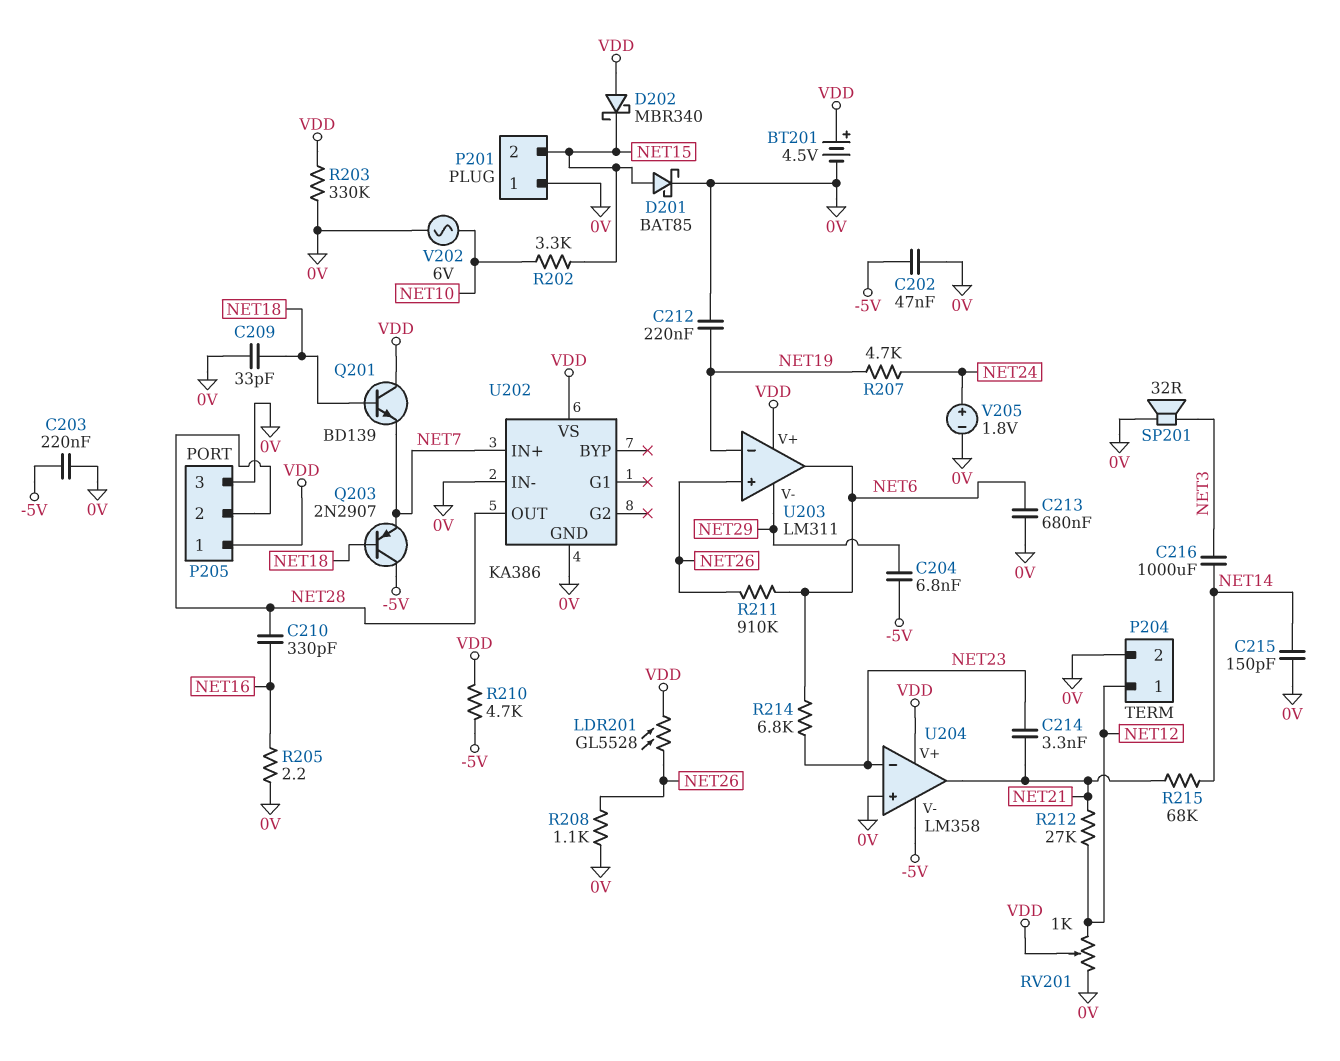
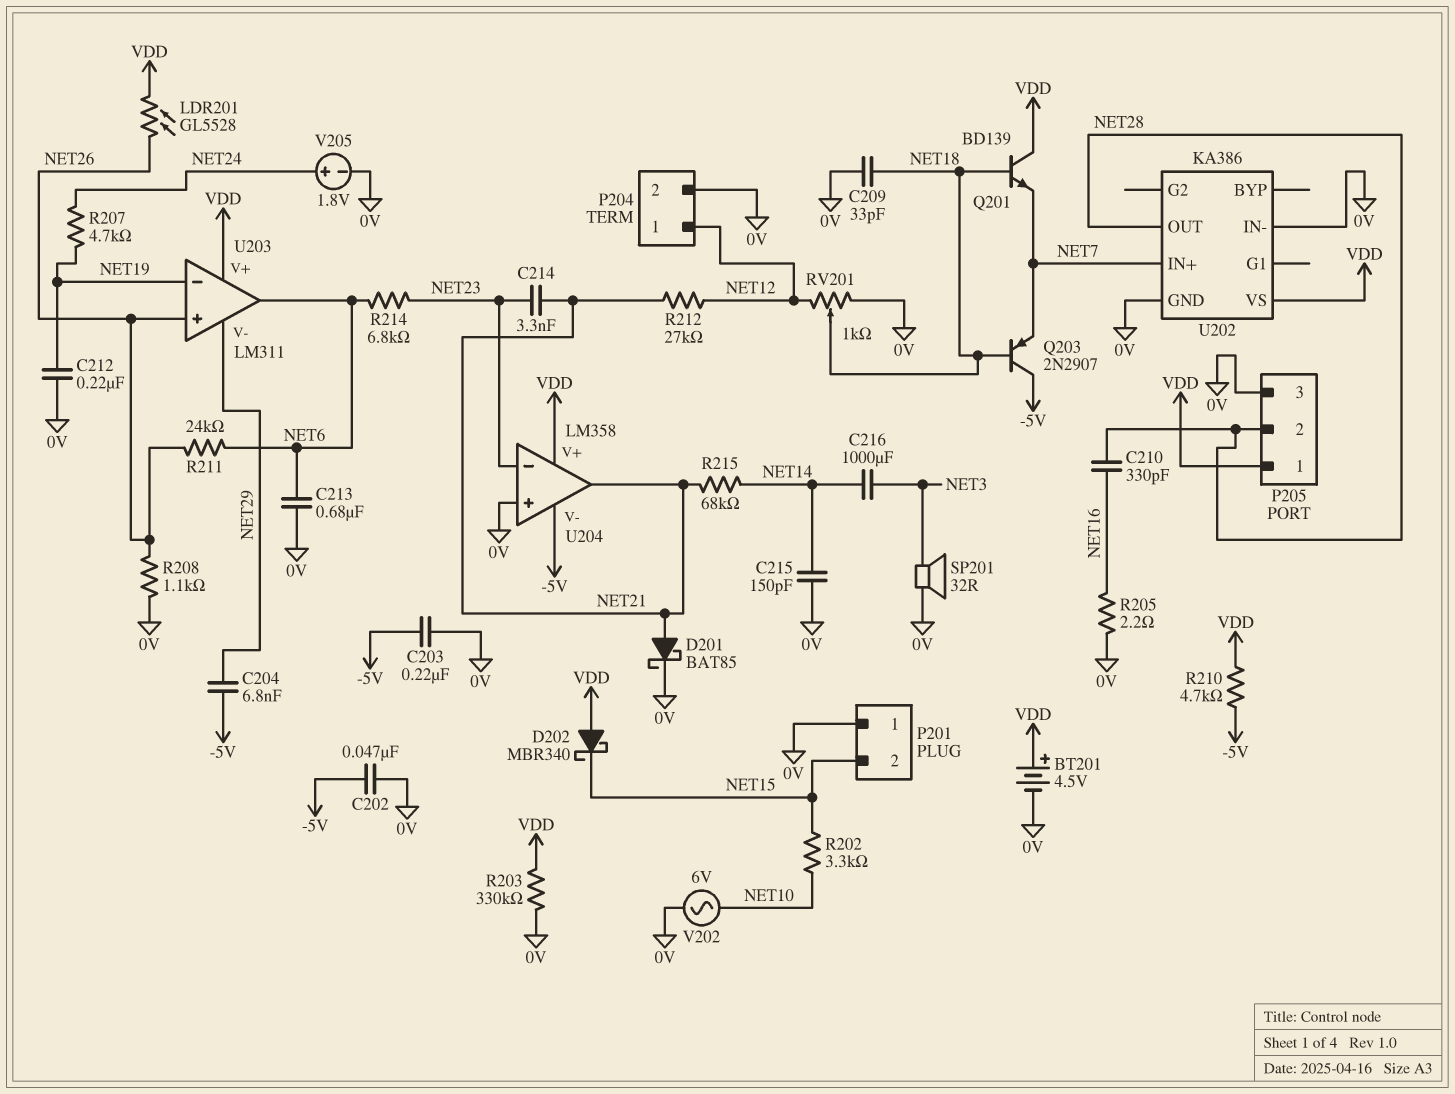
D201: schottky BAT85 (A NET15, K 0V) -> schottky BAT85 (A NET21, K 0V)
R211: 910k (NET6, NET26) -> 24k (NET6, NET26)
RV201: 1k (0V, NET12, wiper VDD) -> 1k (0V, NET12, wiper NET18)

